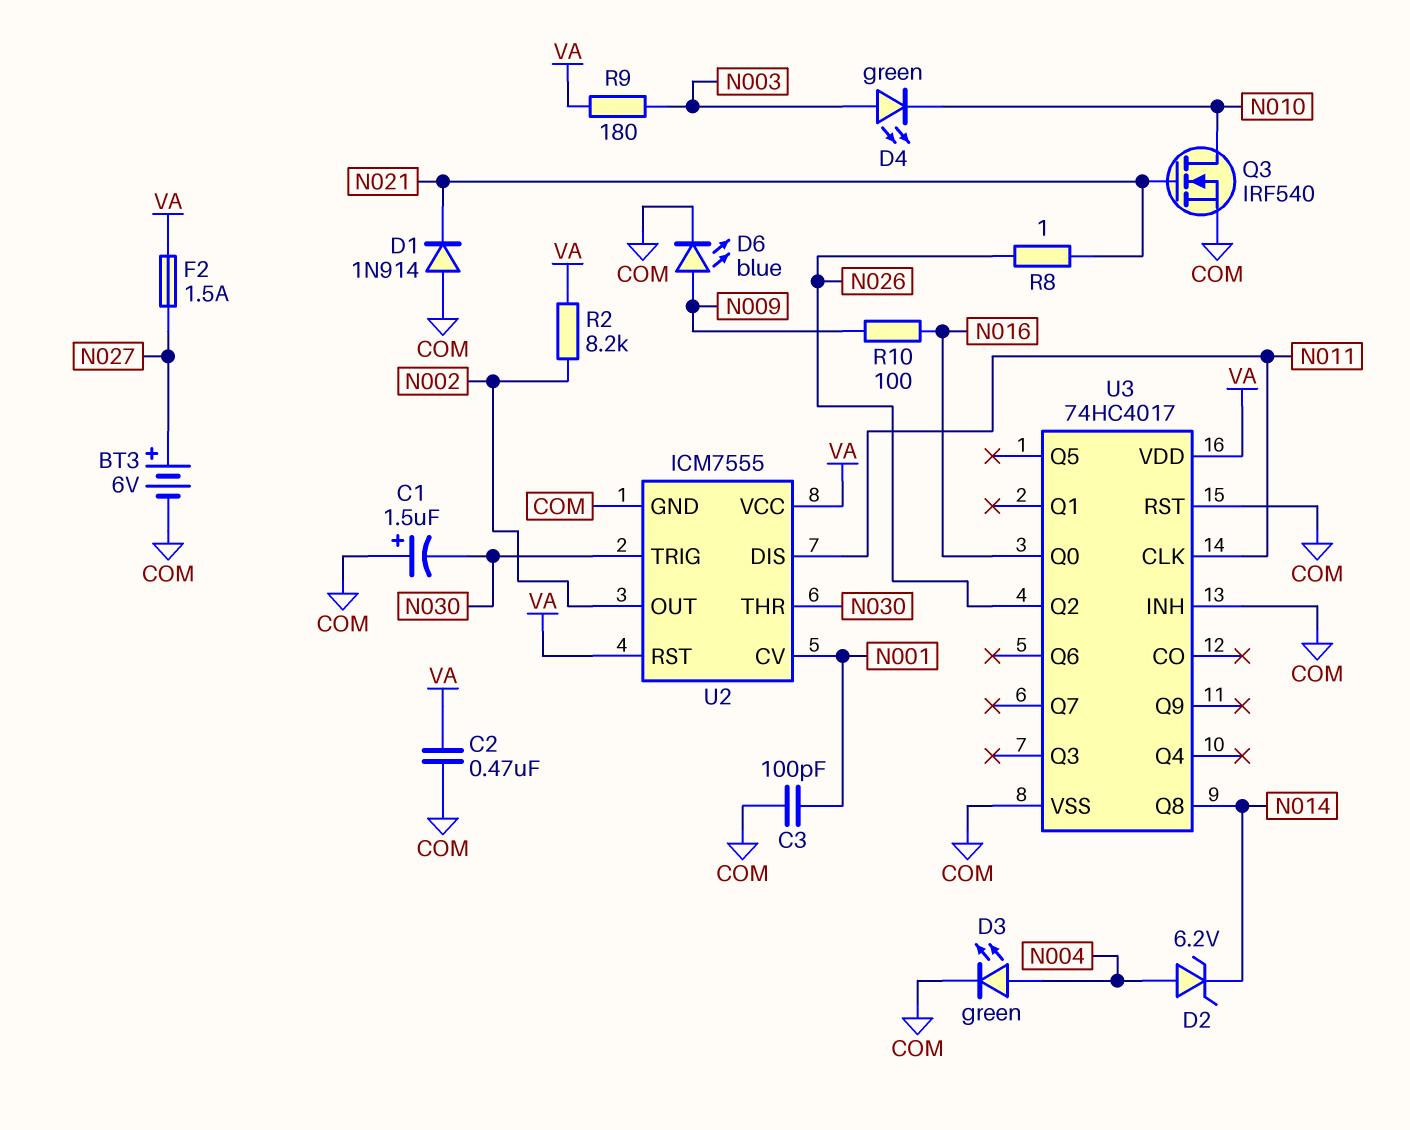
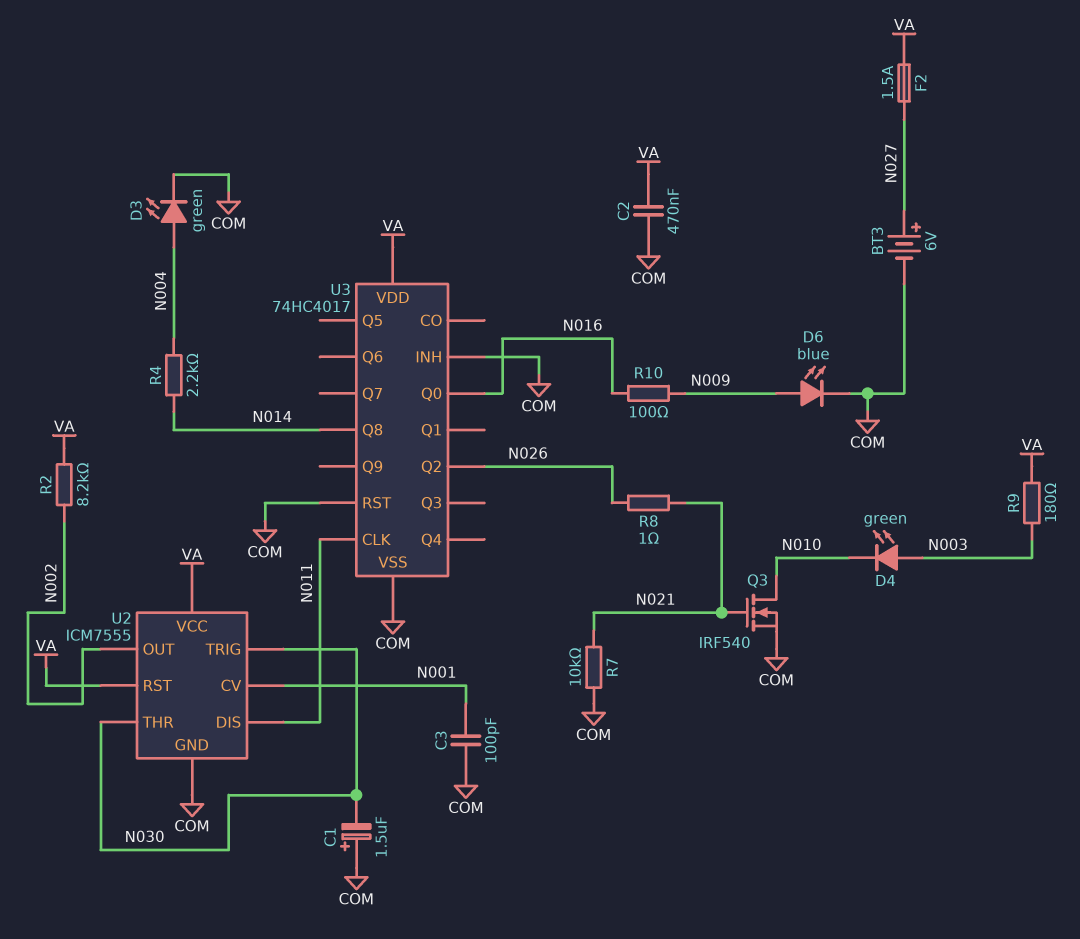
D1: diode 1N914 (A COM, K N021) -> none
D2: zener 6.2V (A N004, K N014) -> none
R4: none -> 2.2k (N004, N014)
R7: none -> 10k (COM, N021)

